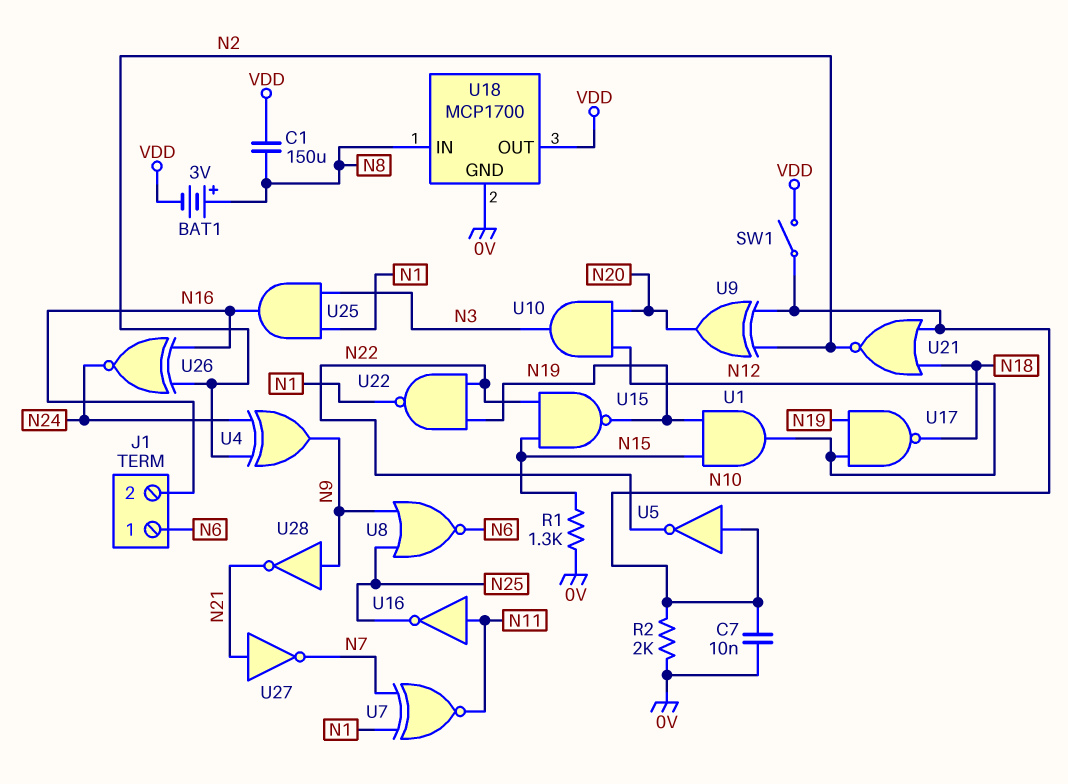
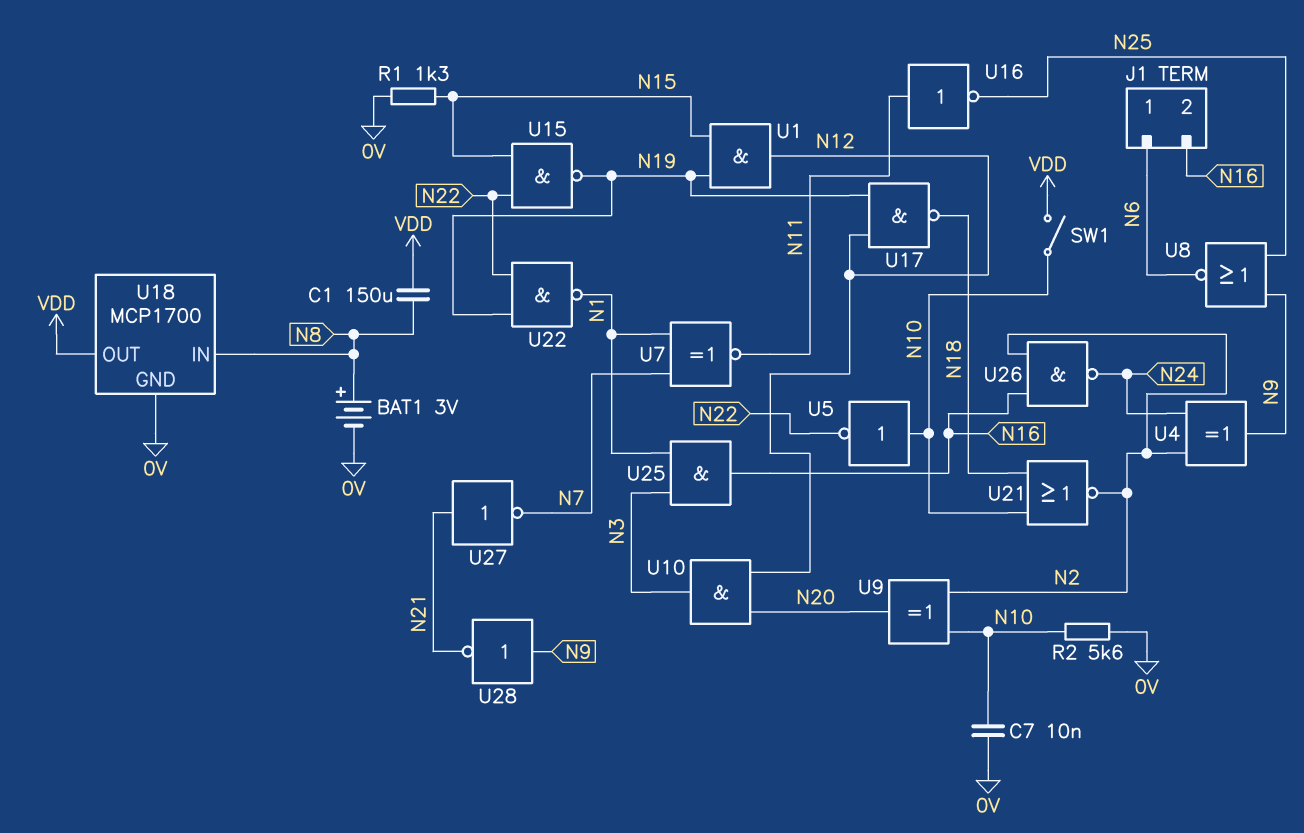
BAT1: 3V (plus N8, minus VDD) -> 3V (plus N8, minus 0V)
R2: 2k (0V, N10) -> 5.6k (0V, N10)
U26: XNOR (in N2, in N16, out N24) -> NAND (in N2, in N16, out N24)

